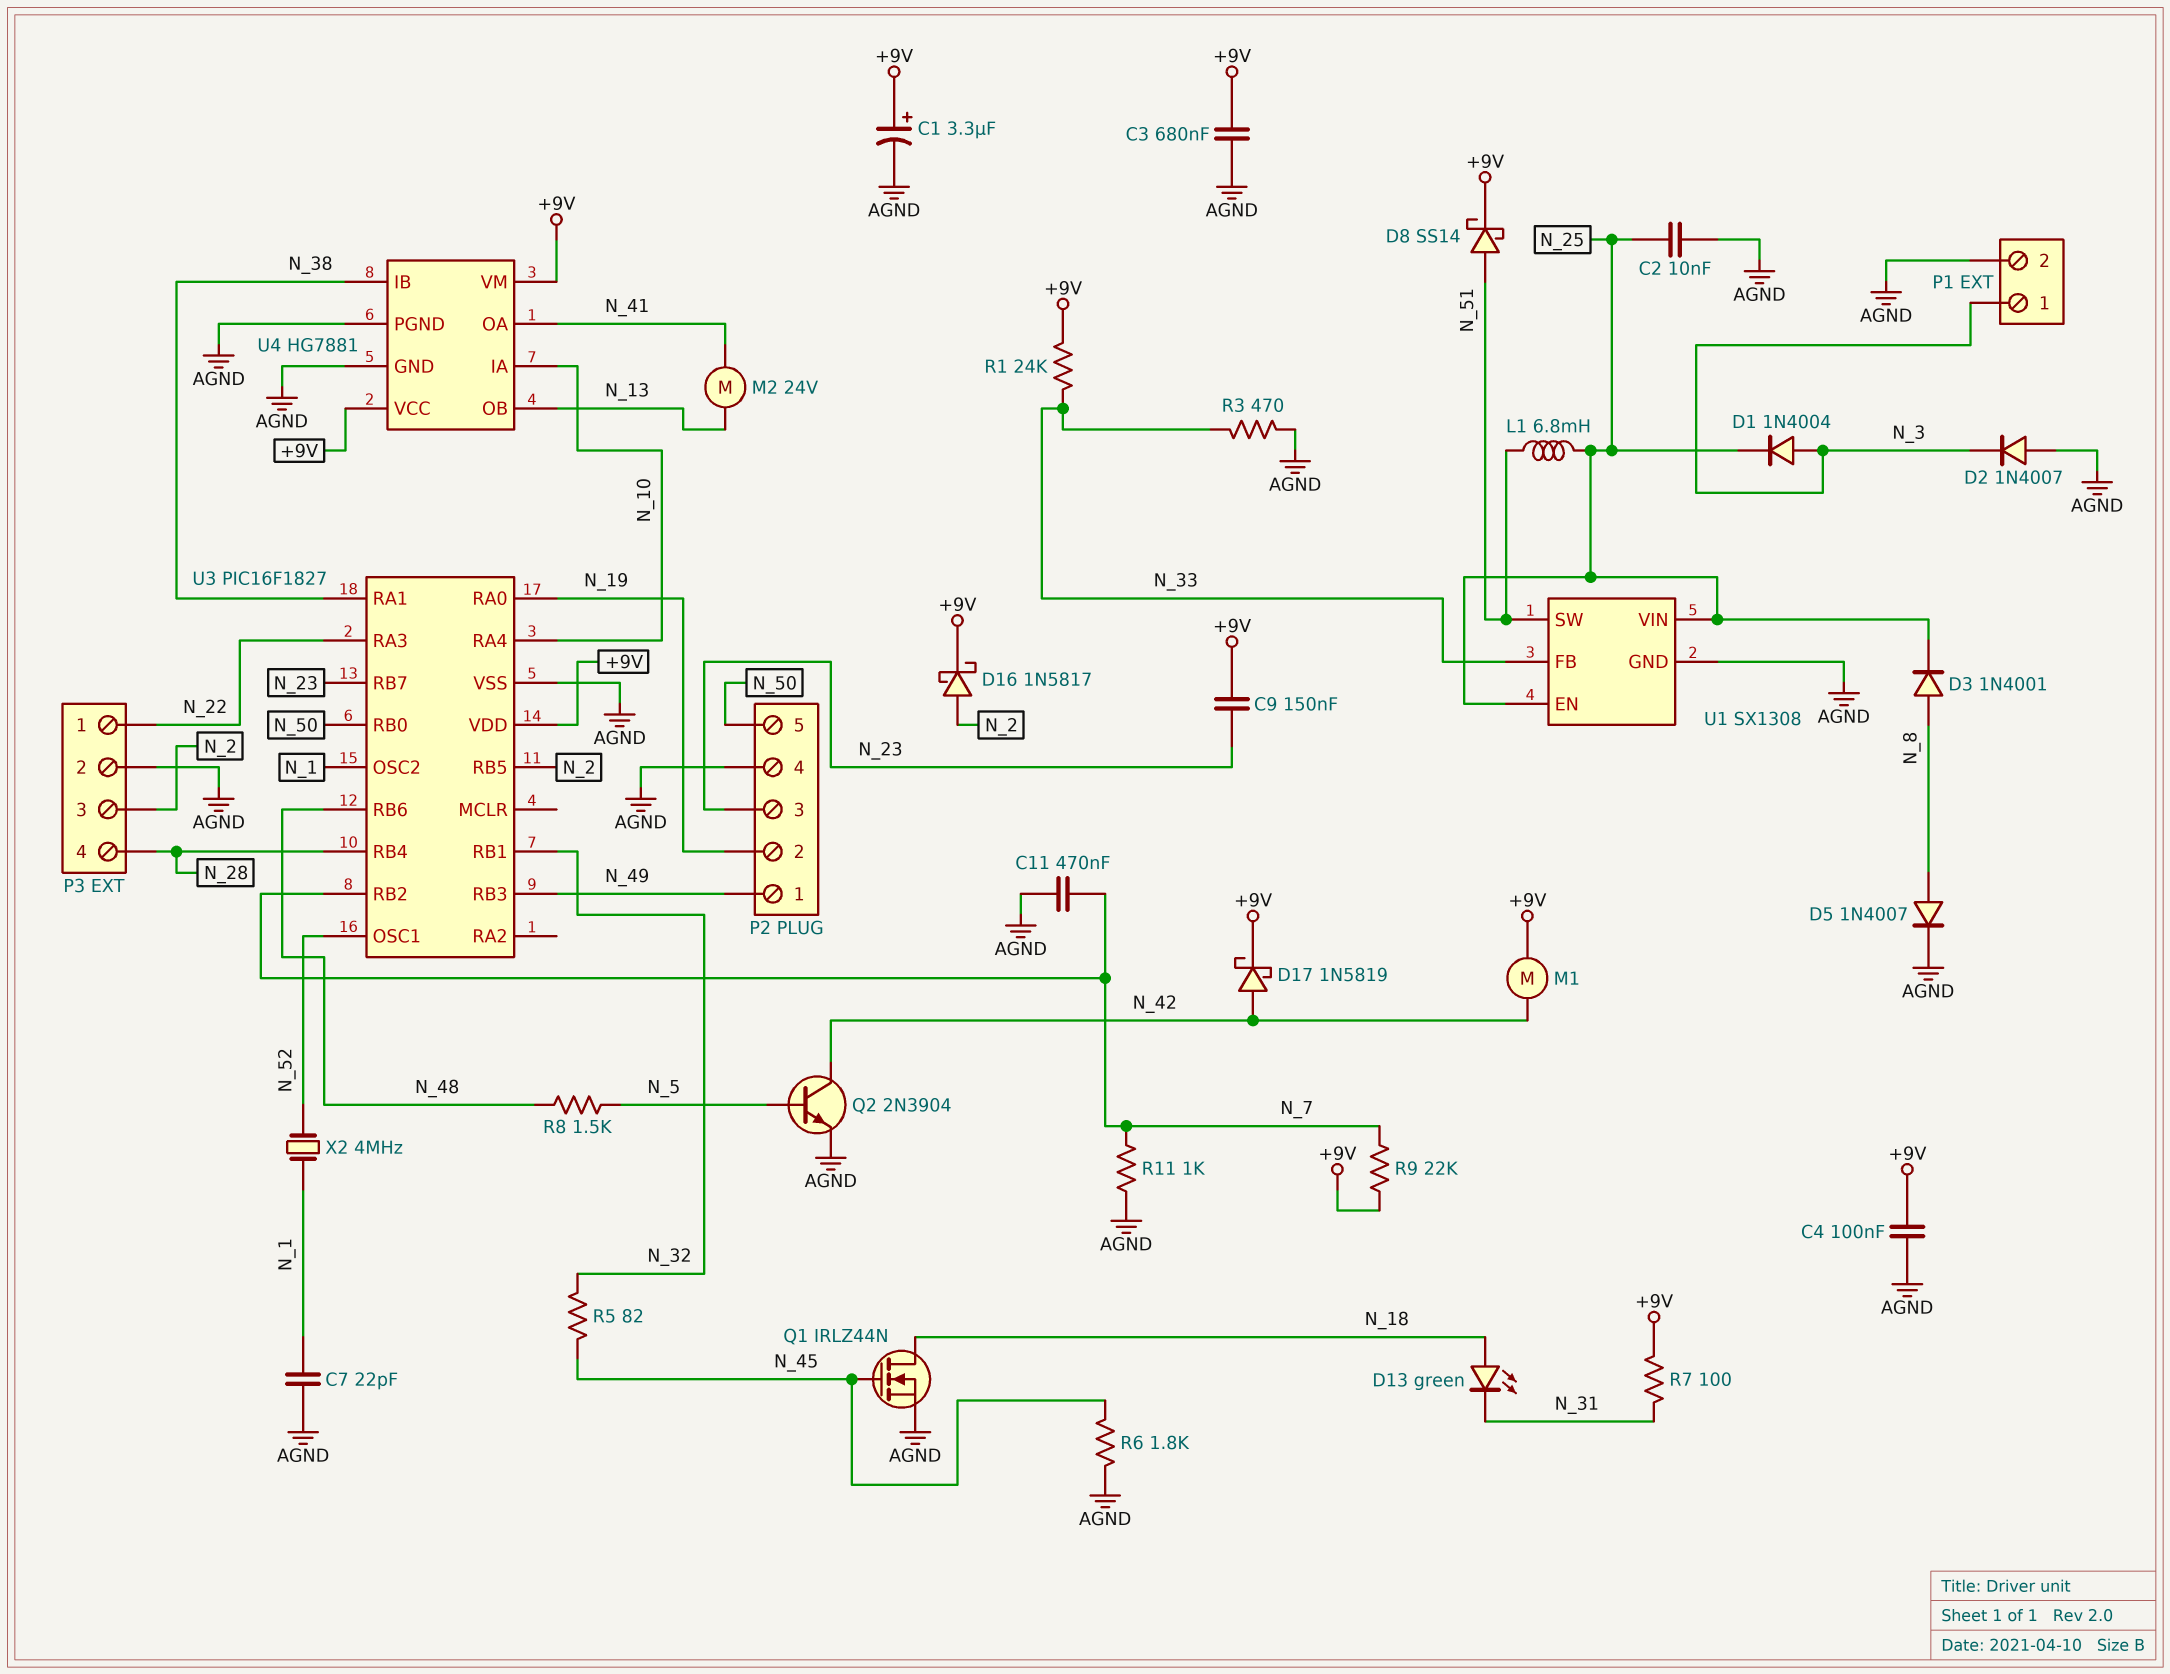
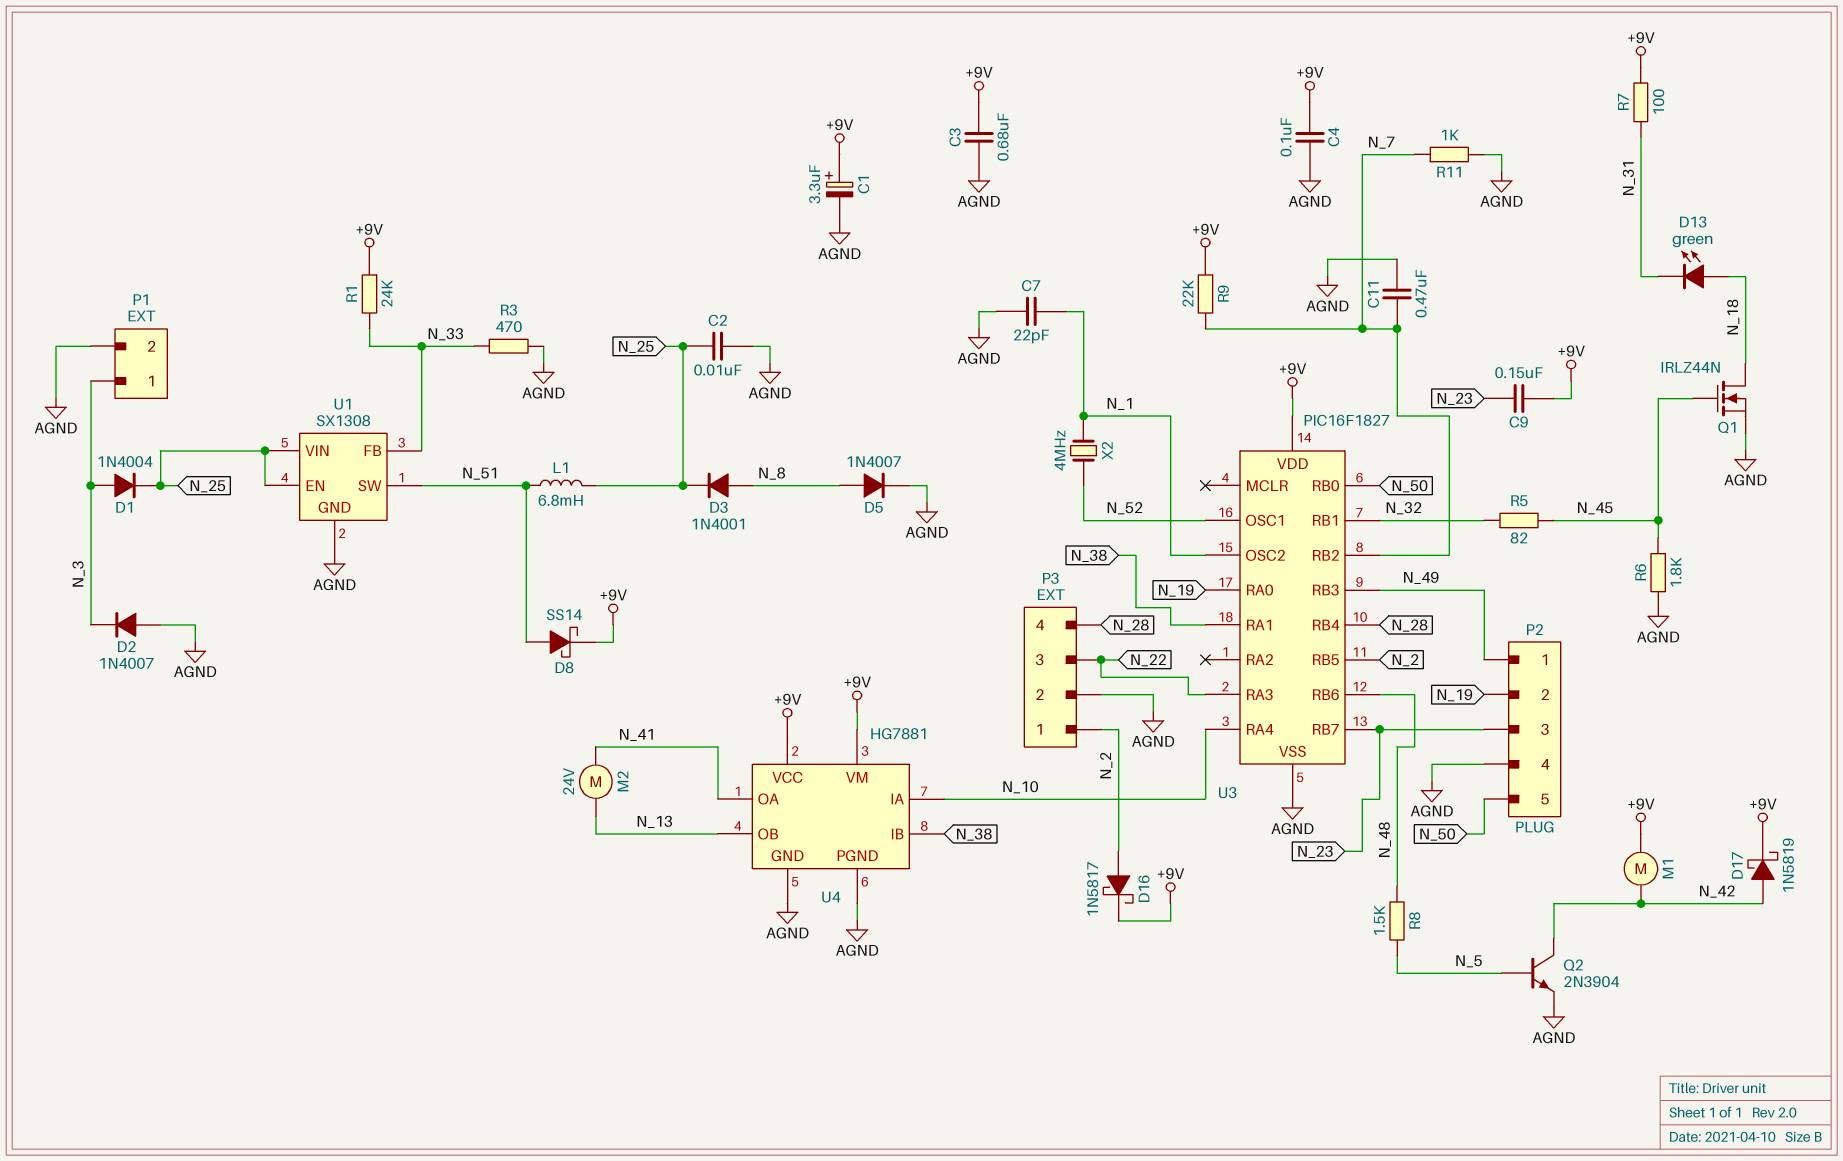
P3 pin 1: N_22 -> N_2
P3 pin 3: N_2 -> N_22

